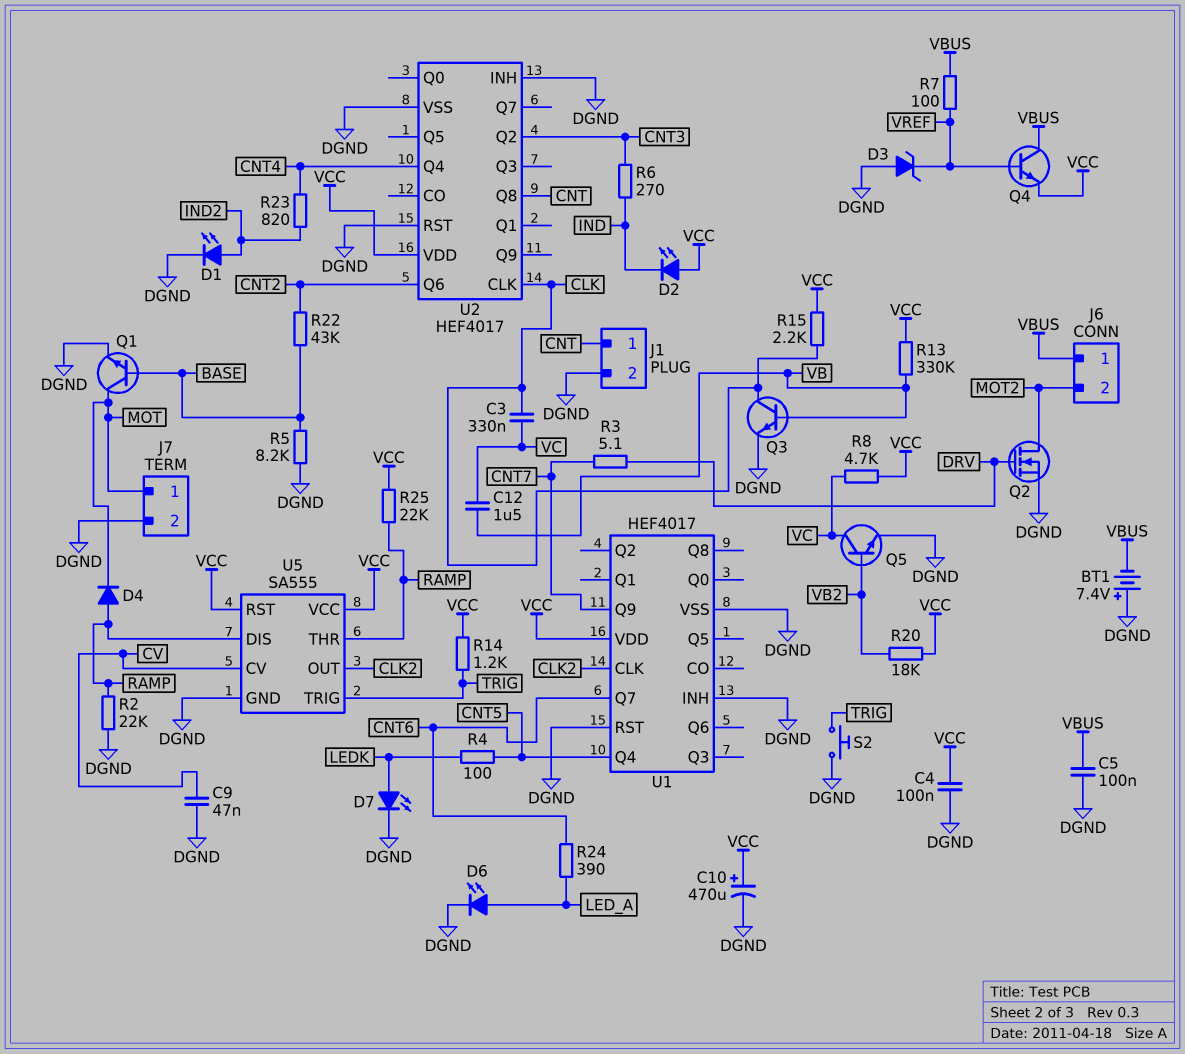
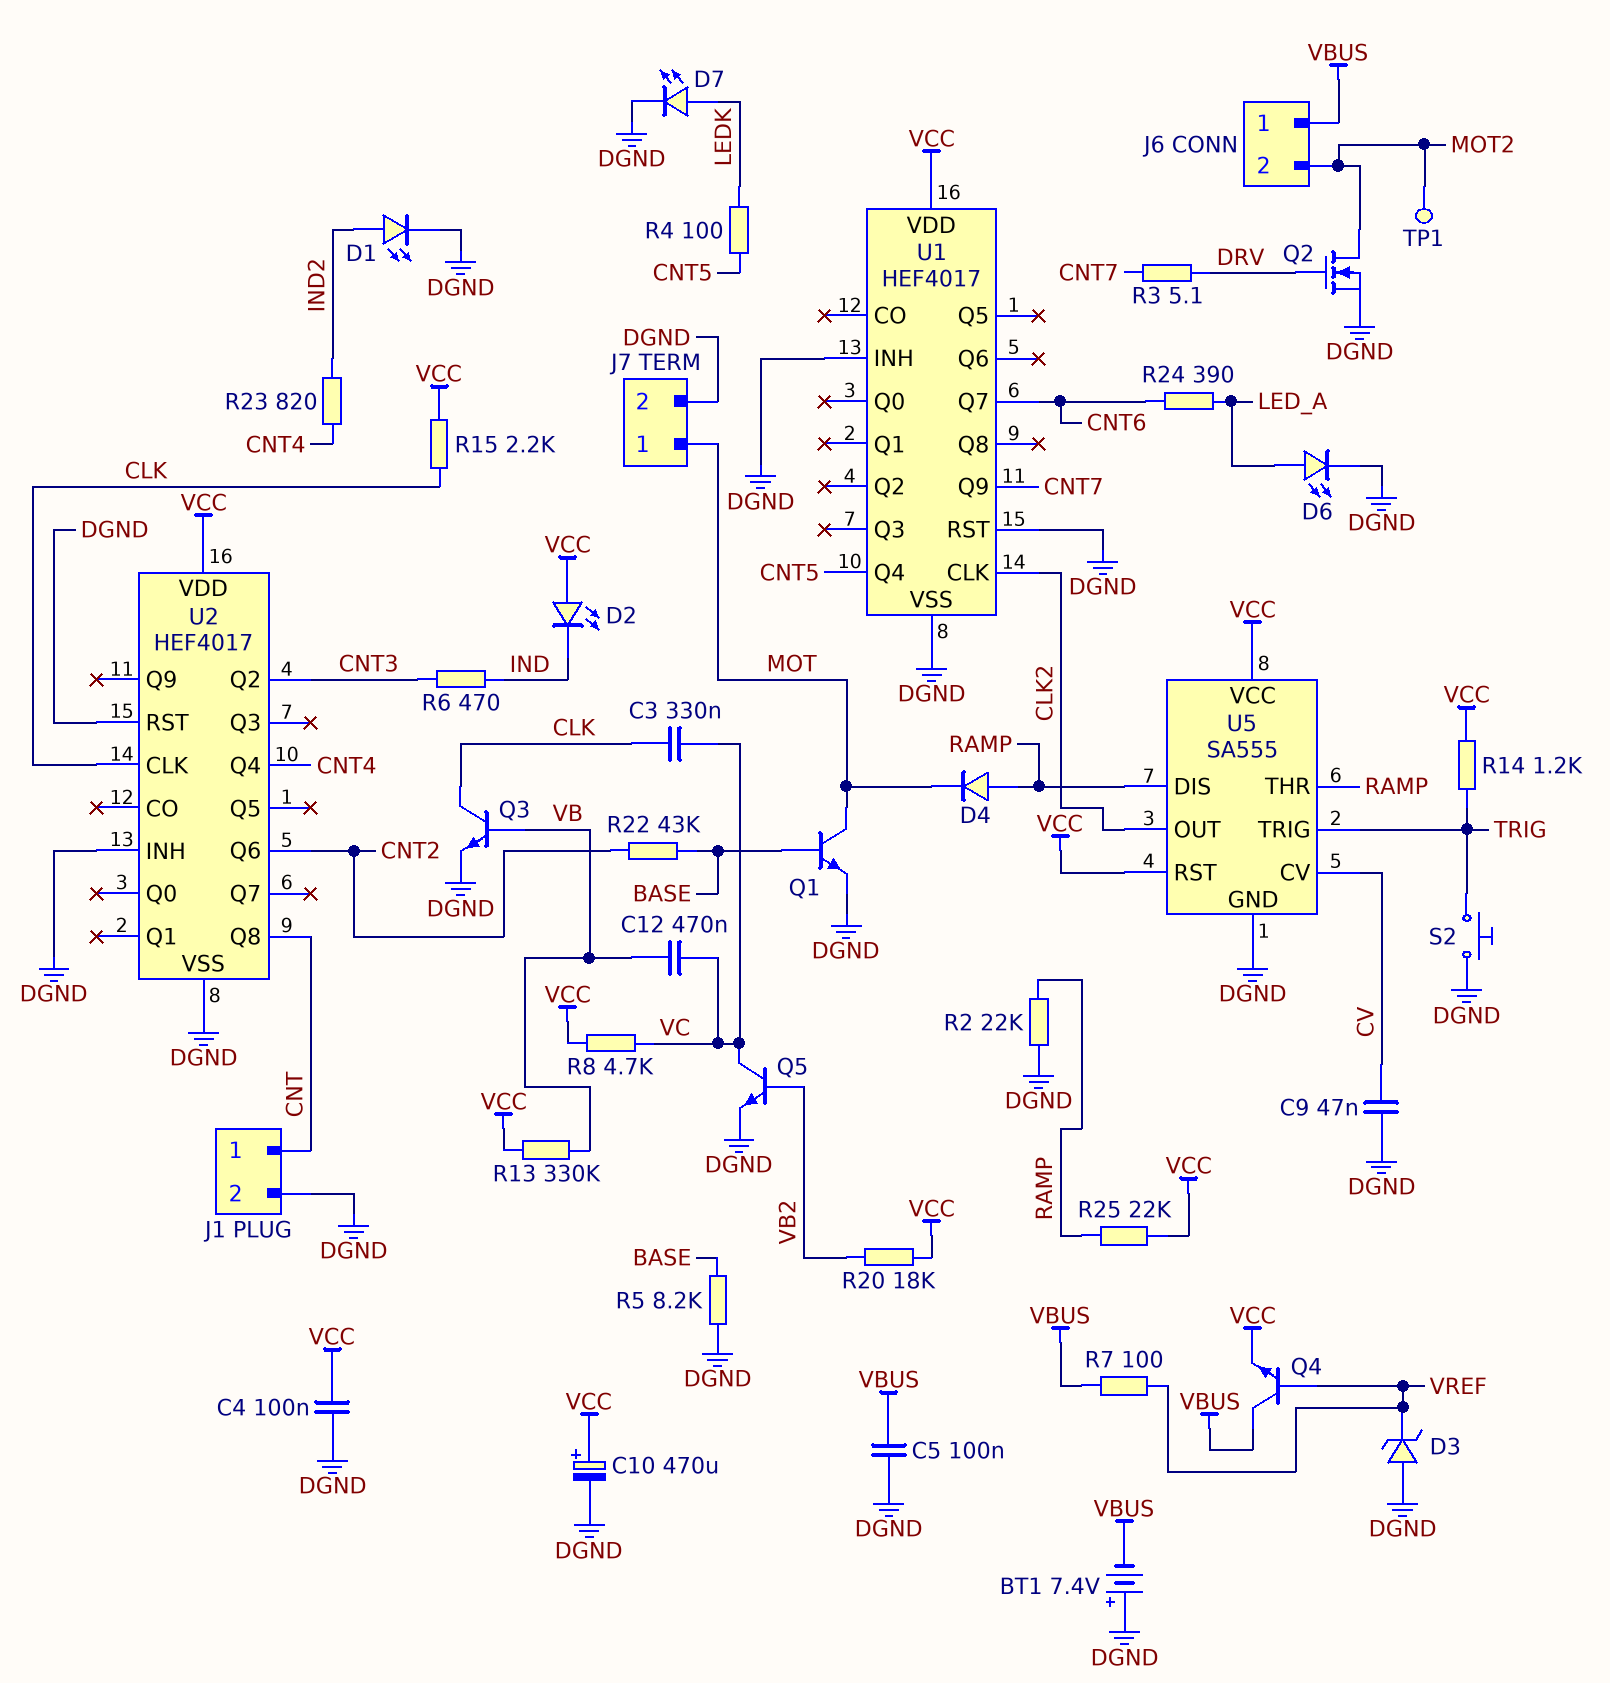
C12: 1.5uF (VB, VC) -> 470nF (VB, VC)
R6: 270 (CNT3, IND) -> 470 (CNT3, IND)
TP1: none -> test point (MOT2)

